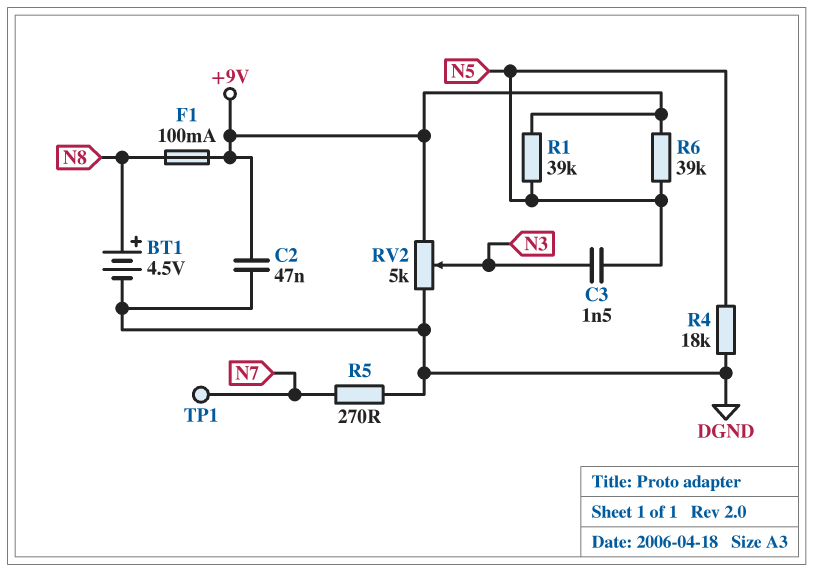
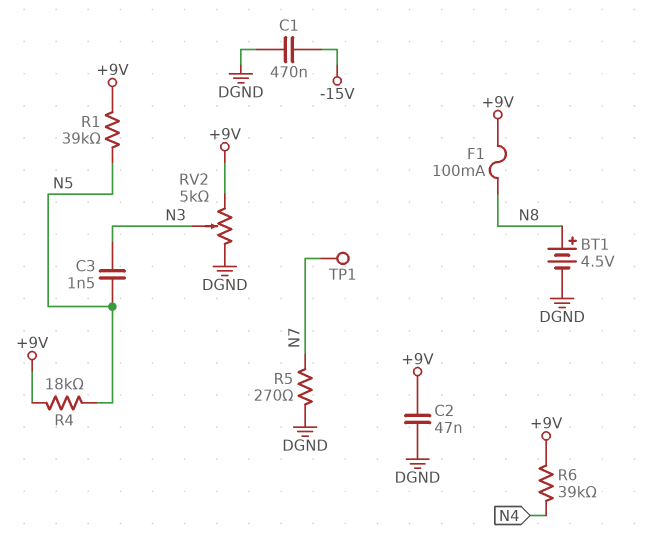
C1: none -> 470nF (-15V, DGND)
R4: 18k (DGND, N5) -> 18k (+9V, N5)
R6: 39k (+9V, N5) -> 39k (+9V, N4)

